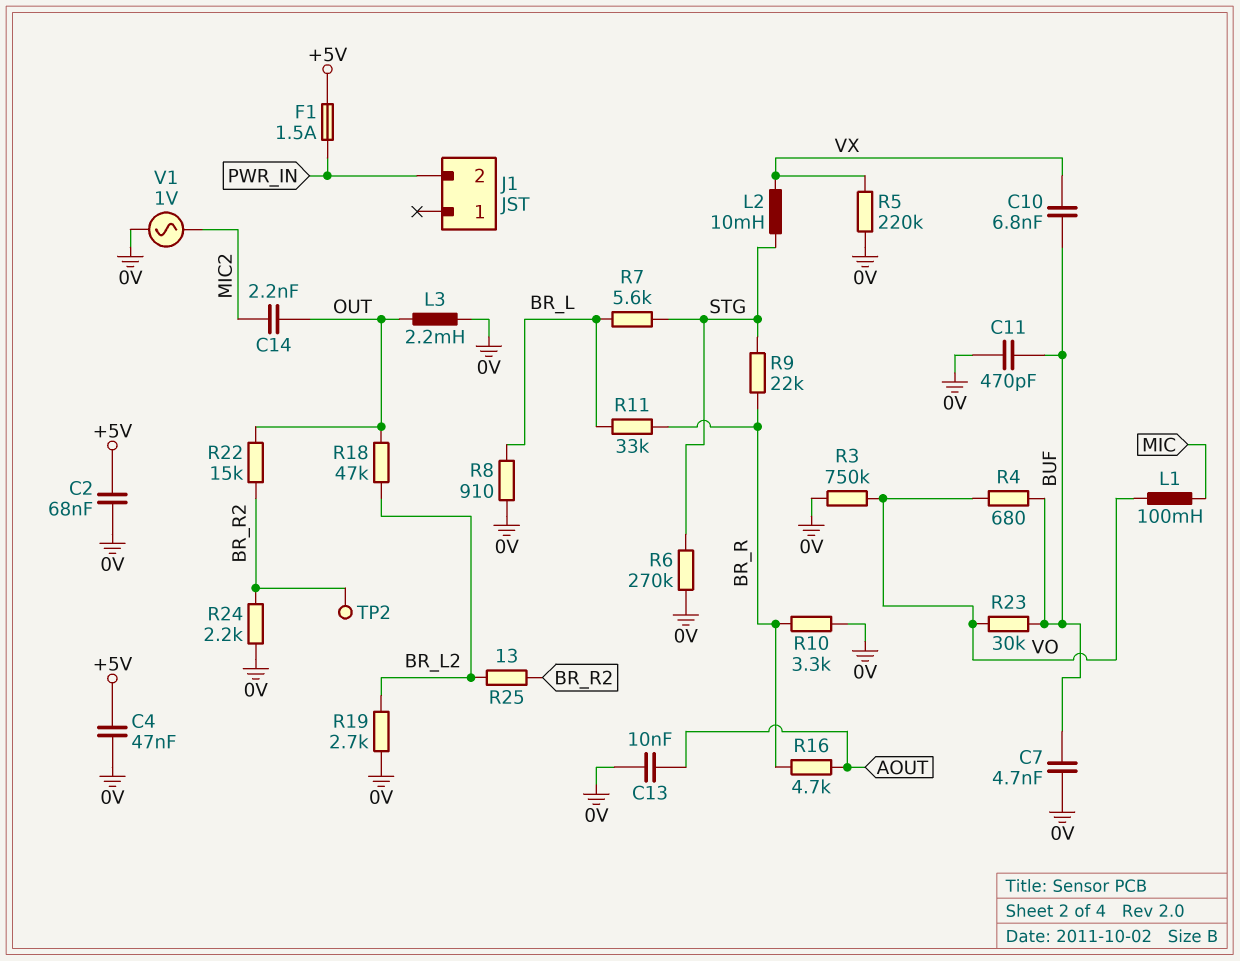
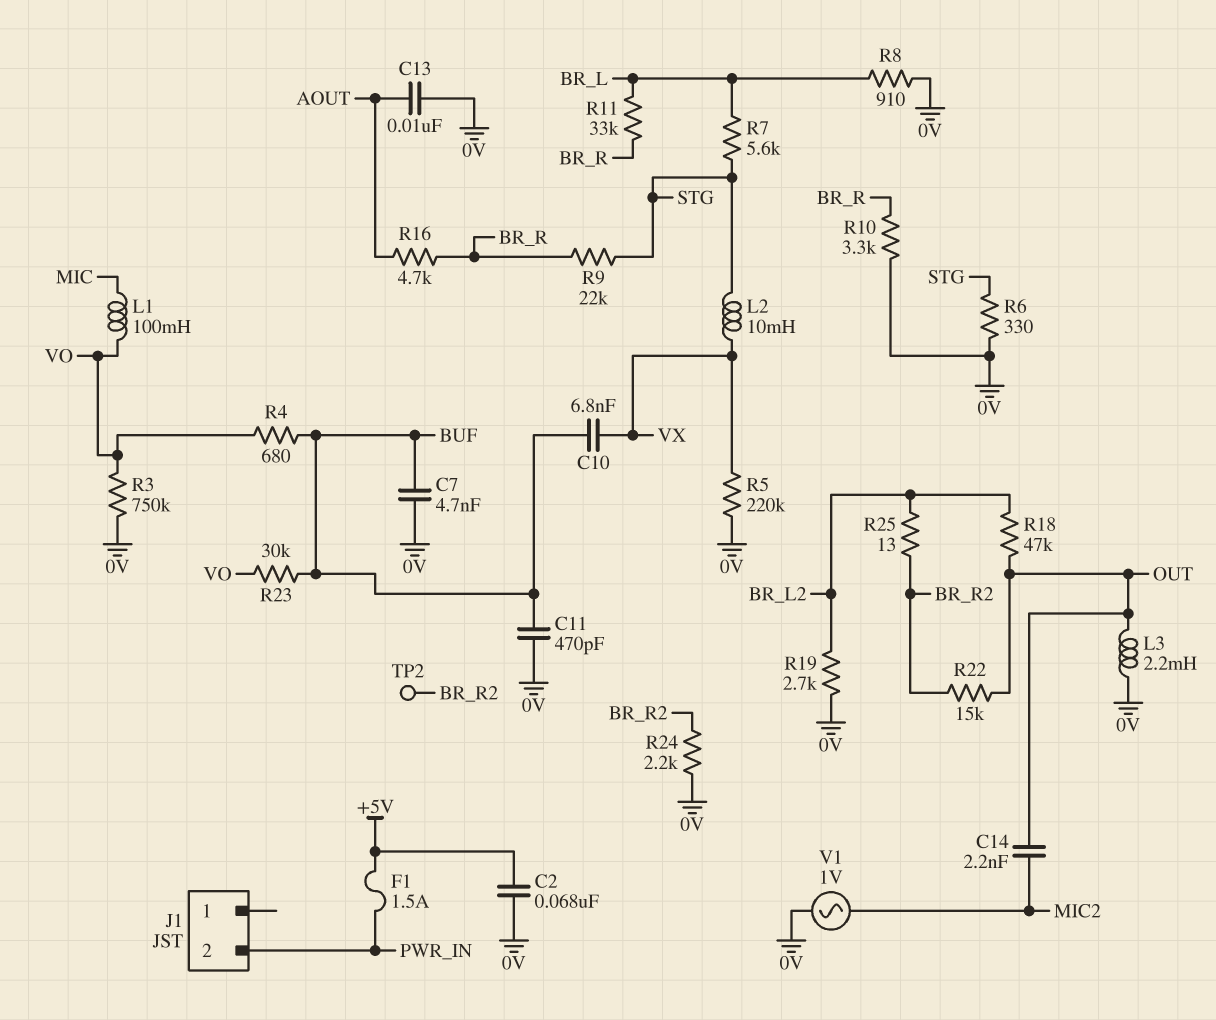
C4: 47nF (+5V, 0V) -> none
R6: 270k (0V, STG) -> 330 (0V, STG)

